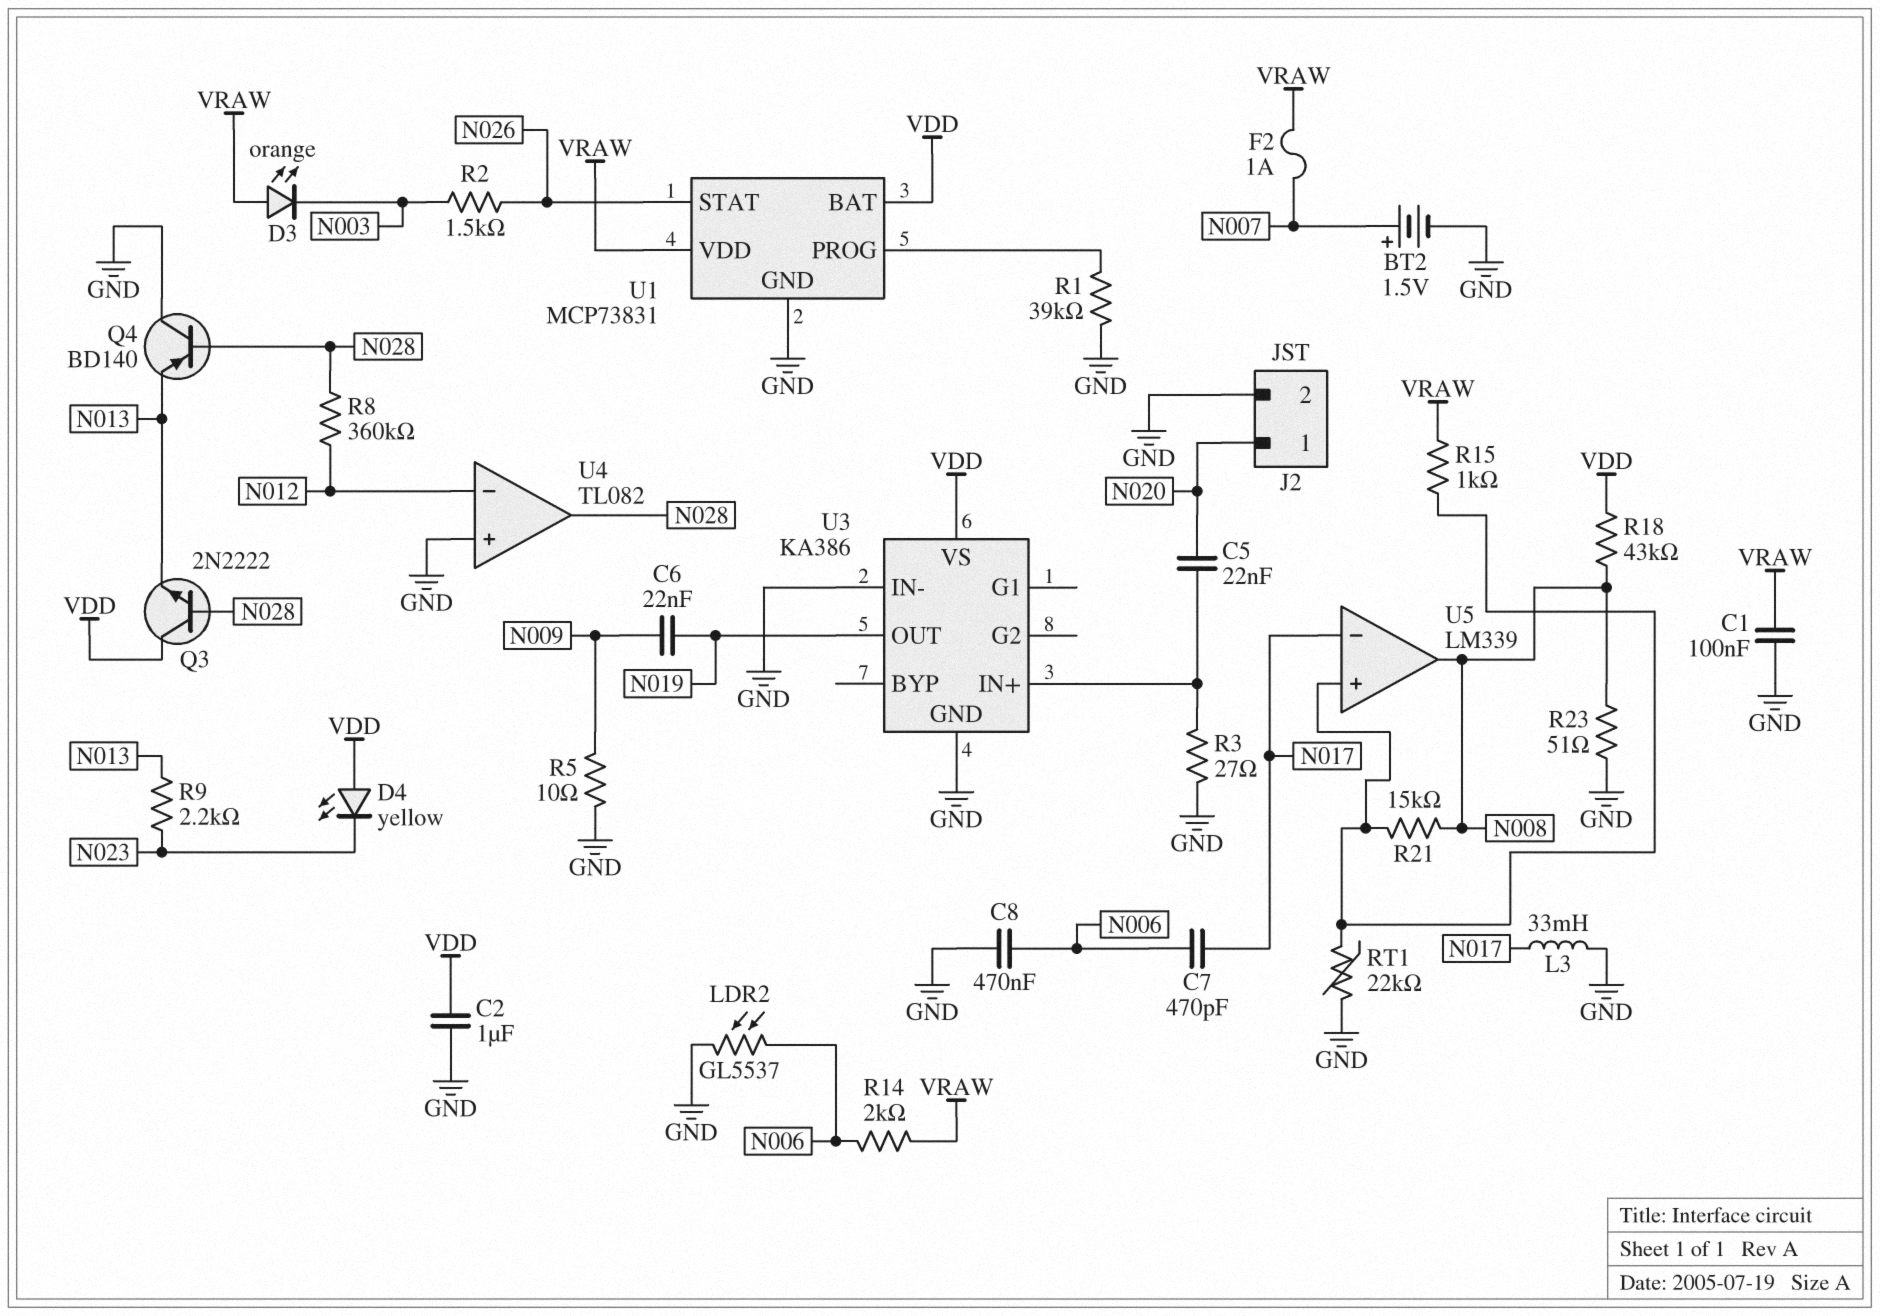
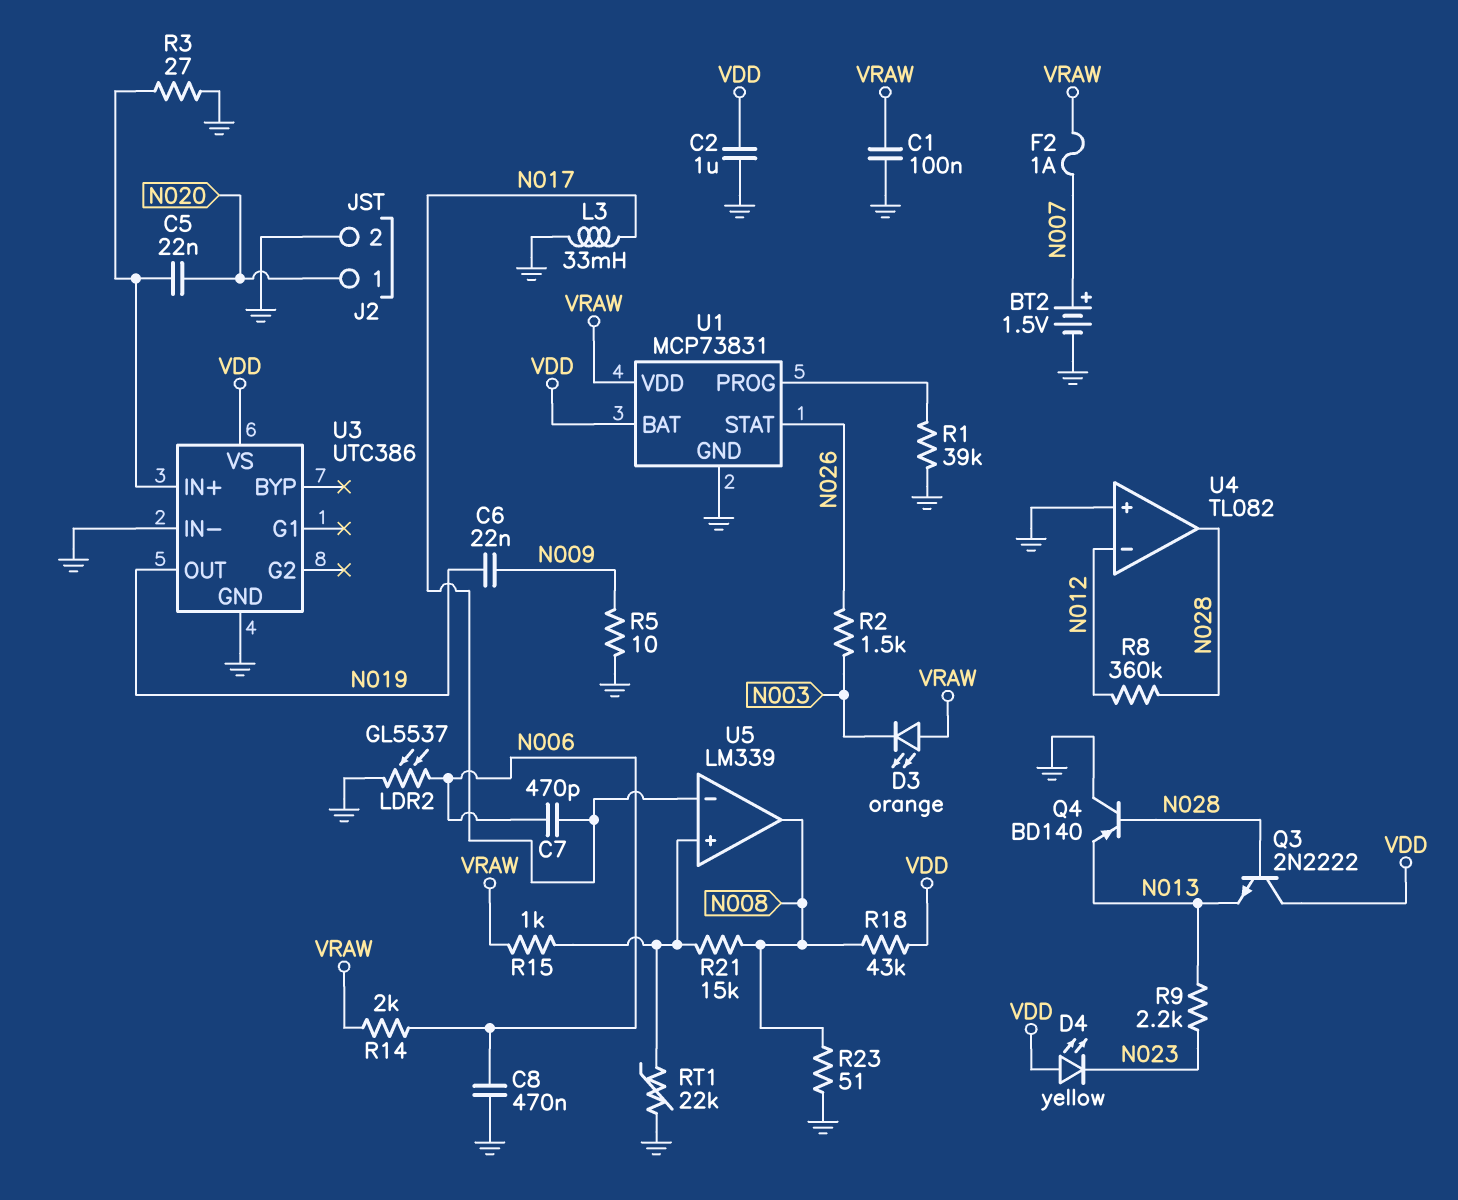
U3: KA386 -> UTC386

